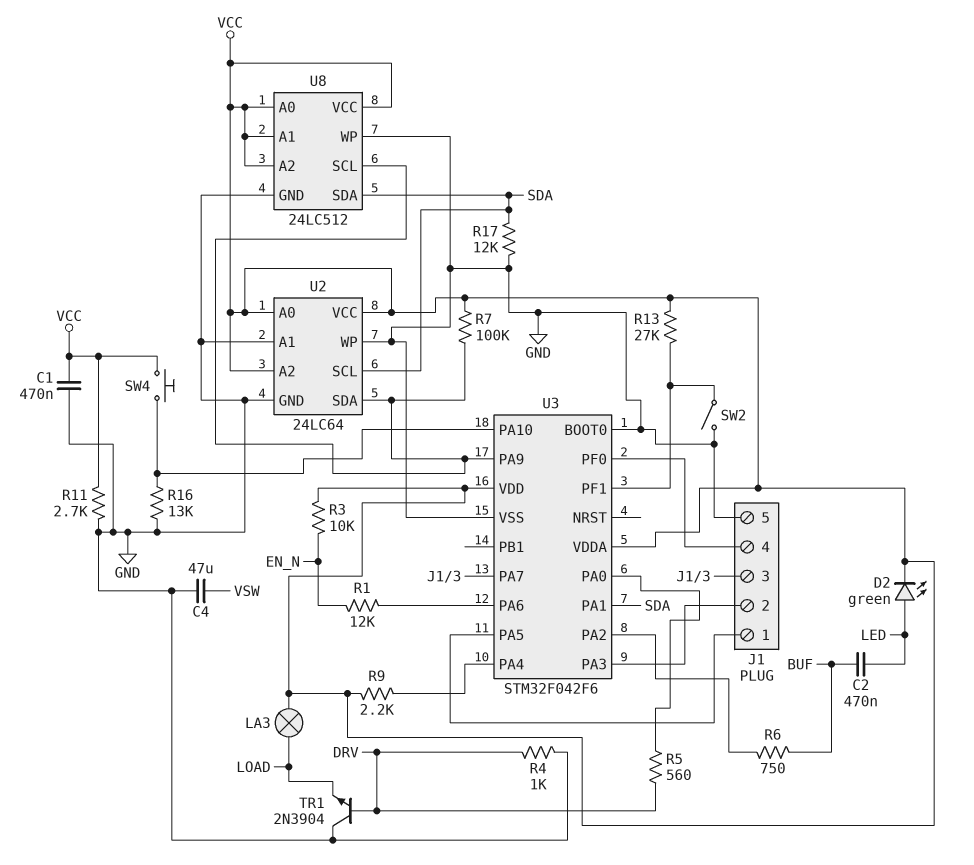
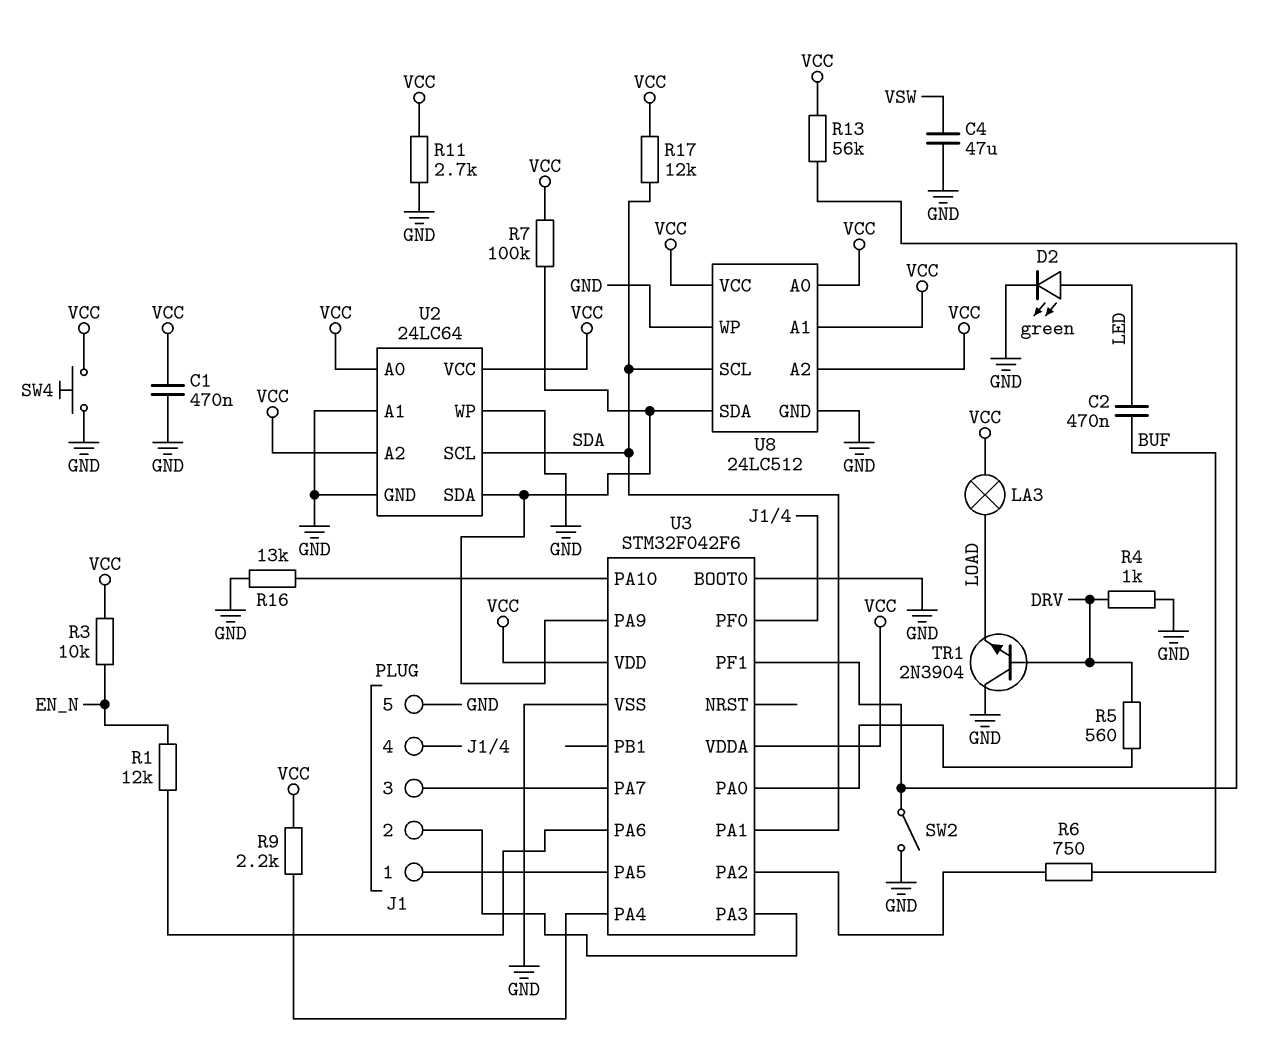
D2: LED green (A LED, K VCC) -> LED green (A LED, K GND)
R13: 27k (U3/PF1, VCC) -> 56k (U3/PF1, VCC)
R17: 12k (GND, SDA) -> 12k (SDA, VCC)
SW4: button (U3/PA10, VCC) -> button (GND, VCC)
U8 pin SCL: U2/SDA -> SDA
U8 pin SDA: SDA -> U2/SDA

